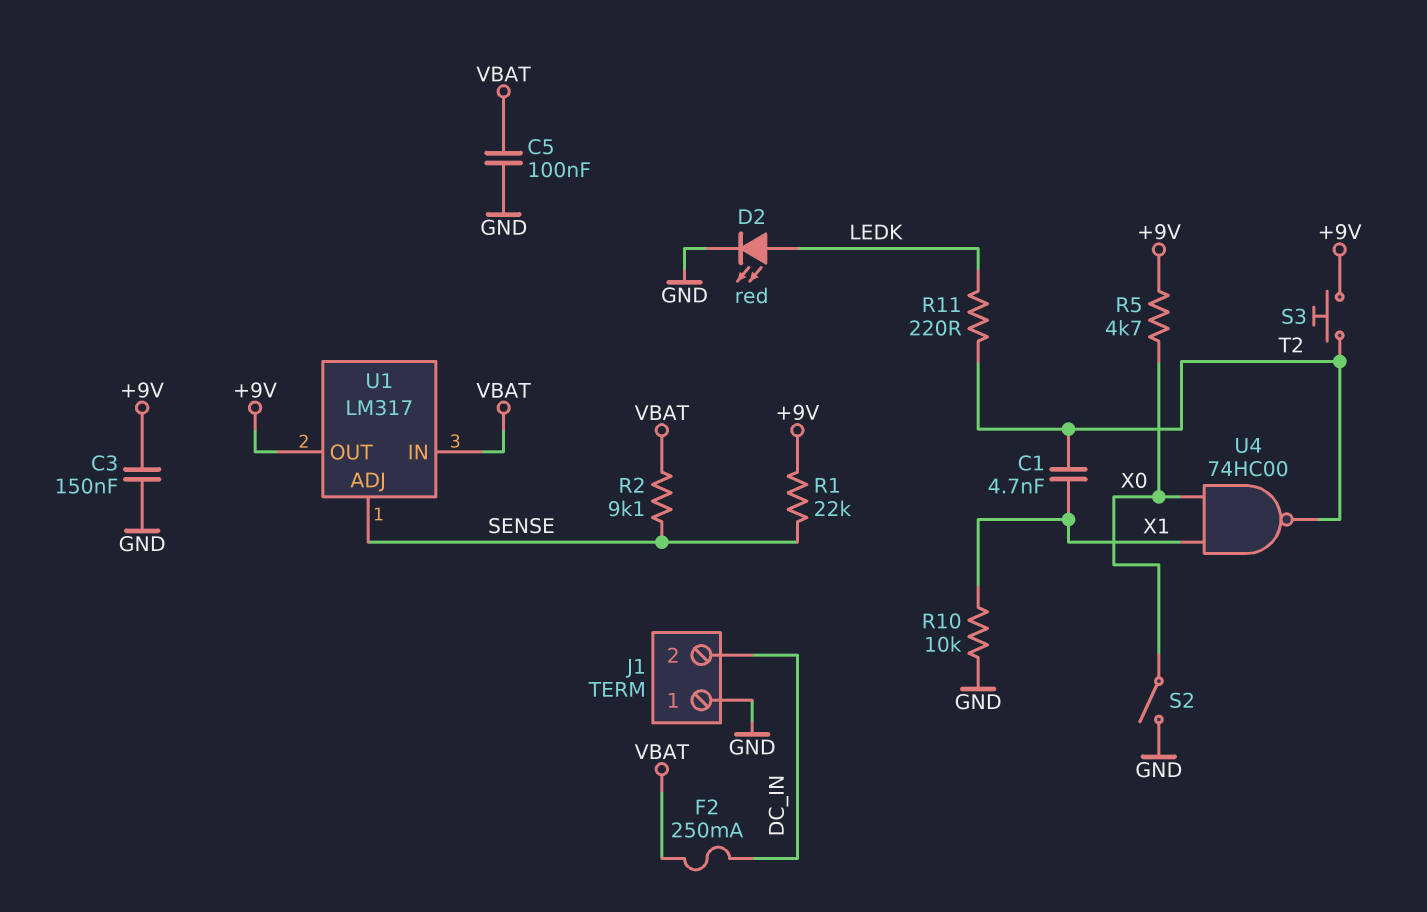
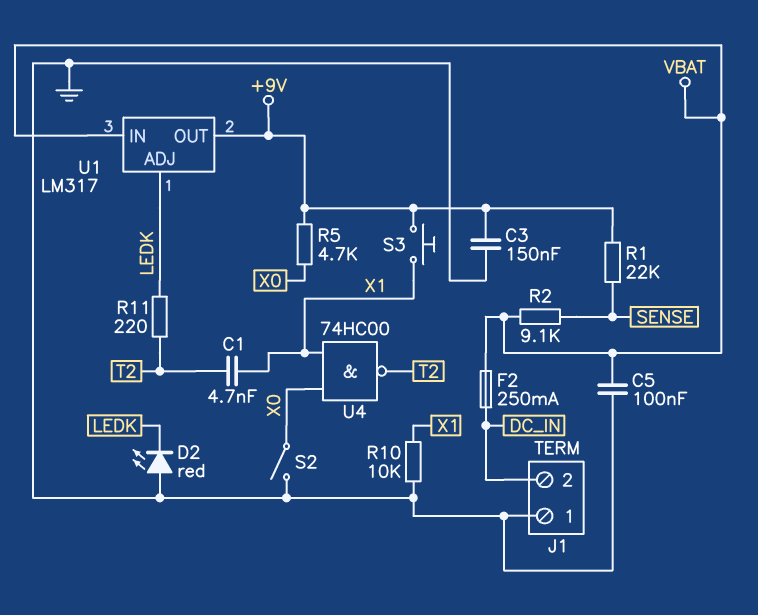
D2: LED red (A LEDK, K GND) -> LED red (A GND, K LEDK)
S3: button (+9V, T2) -> button (+9V, X1)
U1 pin ADJ: SENSE -> LEDK

